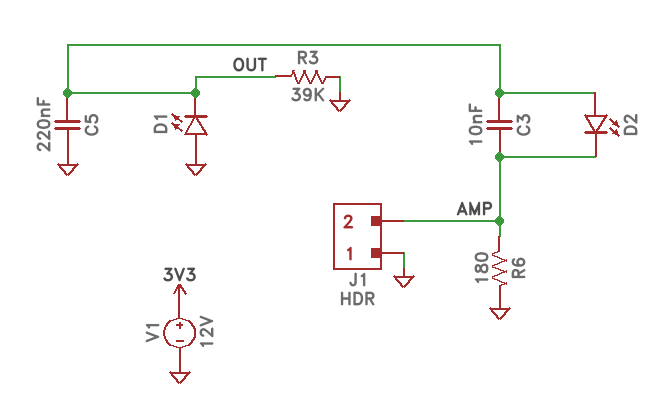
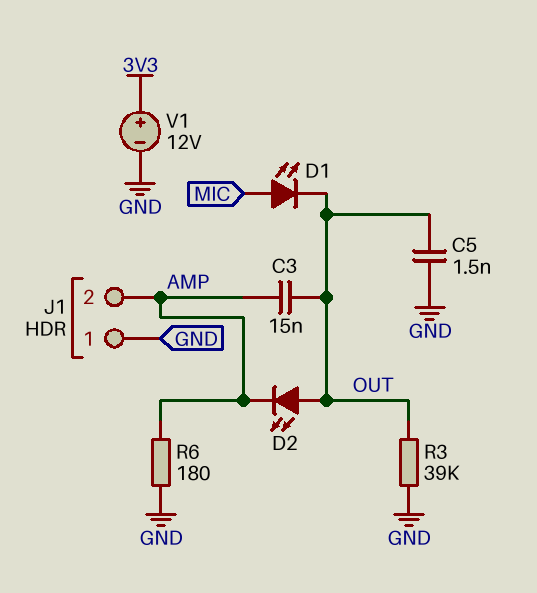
C3: 10nF (AMP, OUT) -> 15nF (AMP, OUT)
C5: 220nF (GND, OUT) -> 1.5nF (GND, OUT)
D1: LED (A GND, K OUT) -> LED (A MIC, K OUT)

